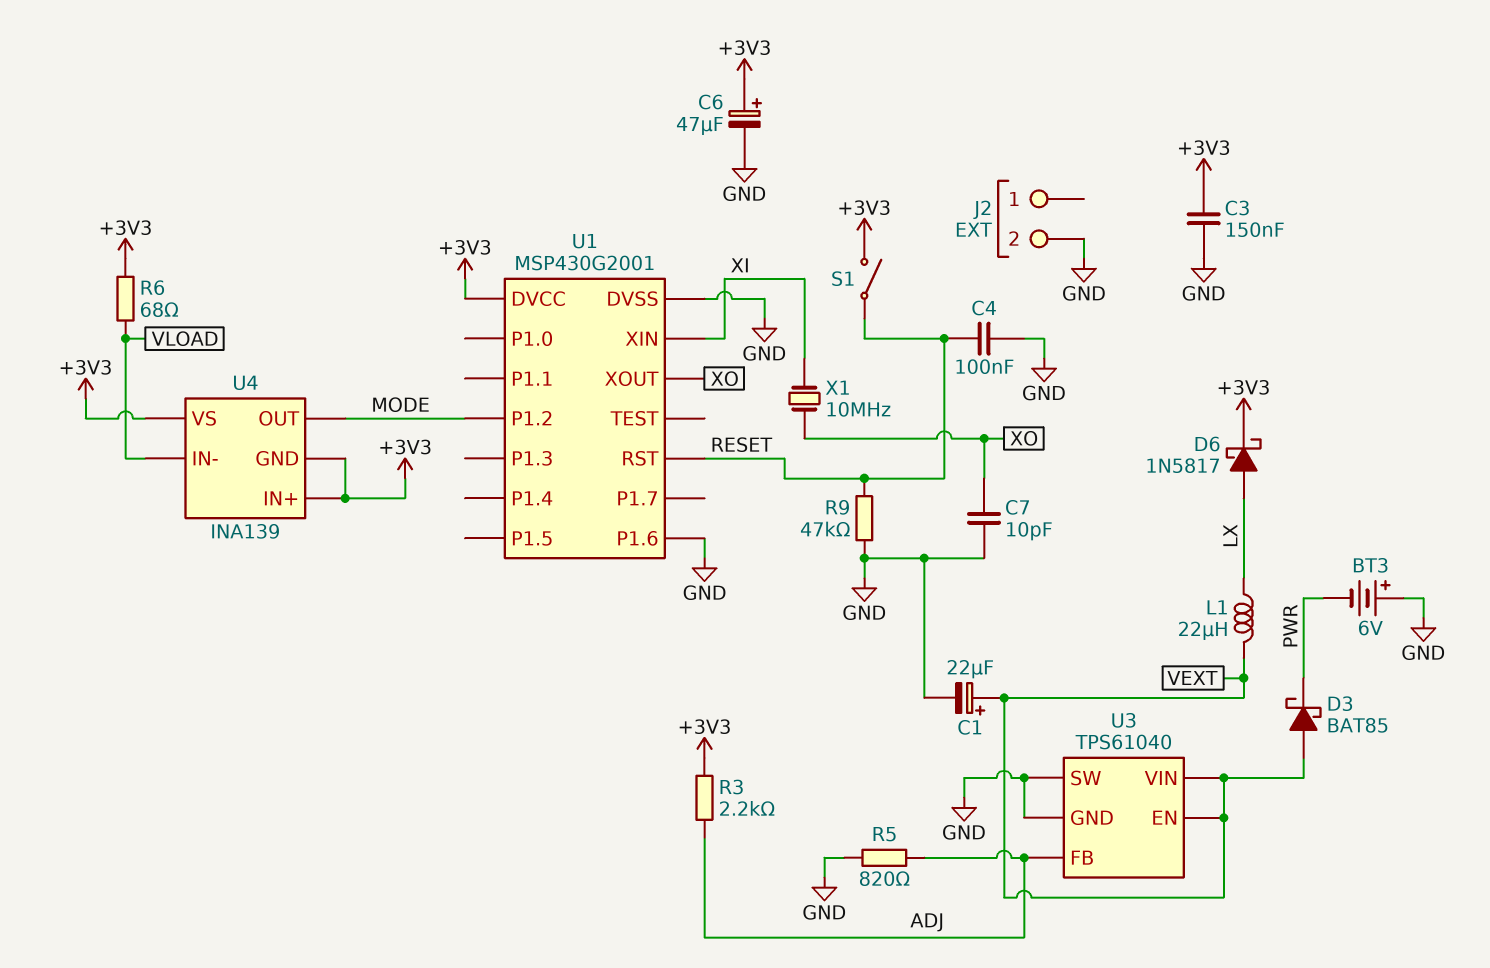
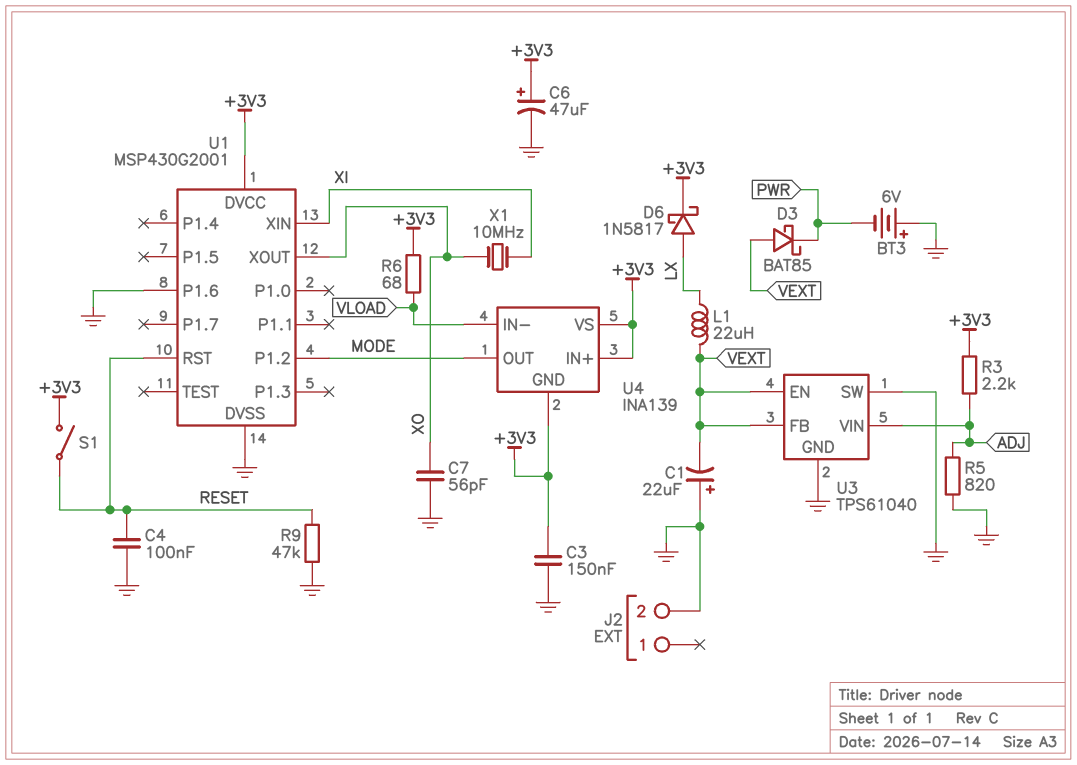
C1: 22uF (plus VEXT, minus GND) -> 22uF (plus GND, minus VEXT)
C7: 10pF (GND, XO) -> 56pF (GND, XO)
U3 pin FB: ADJ -> VEXT
U3 pin VIN: VEXT -> ADJ

